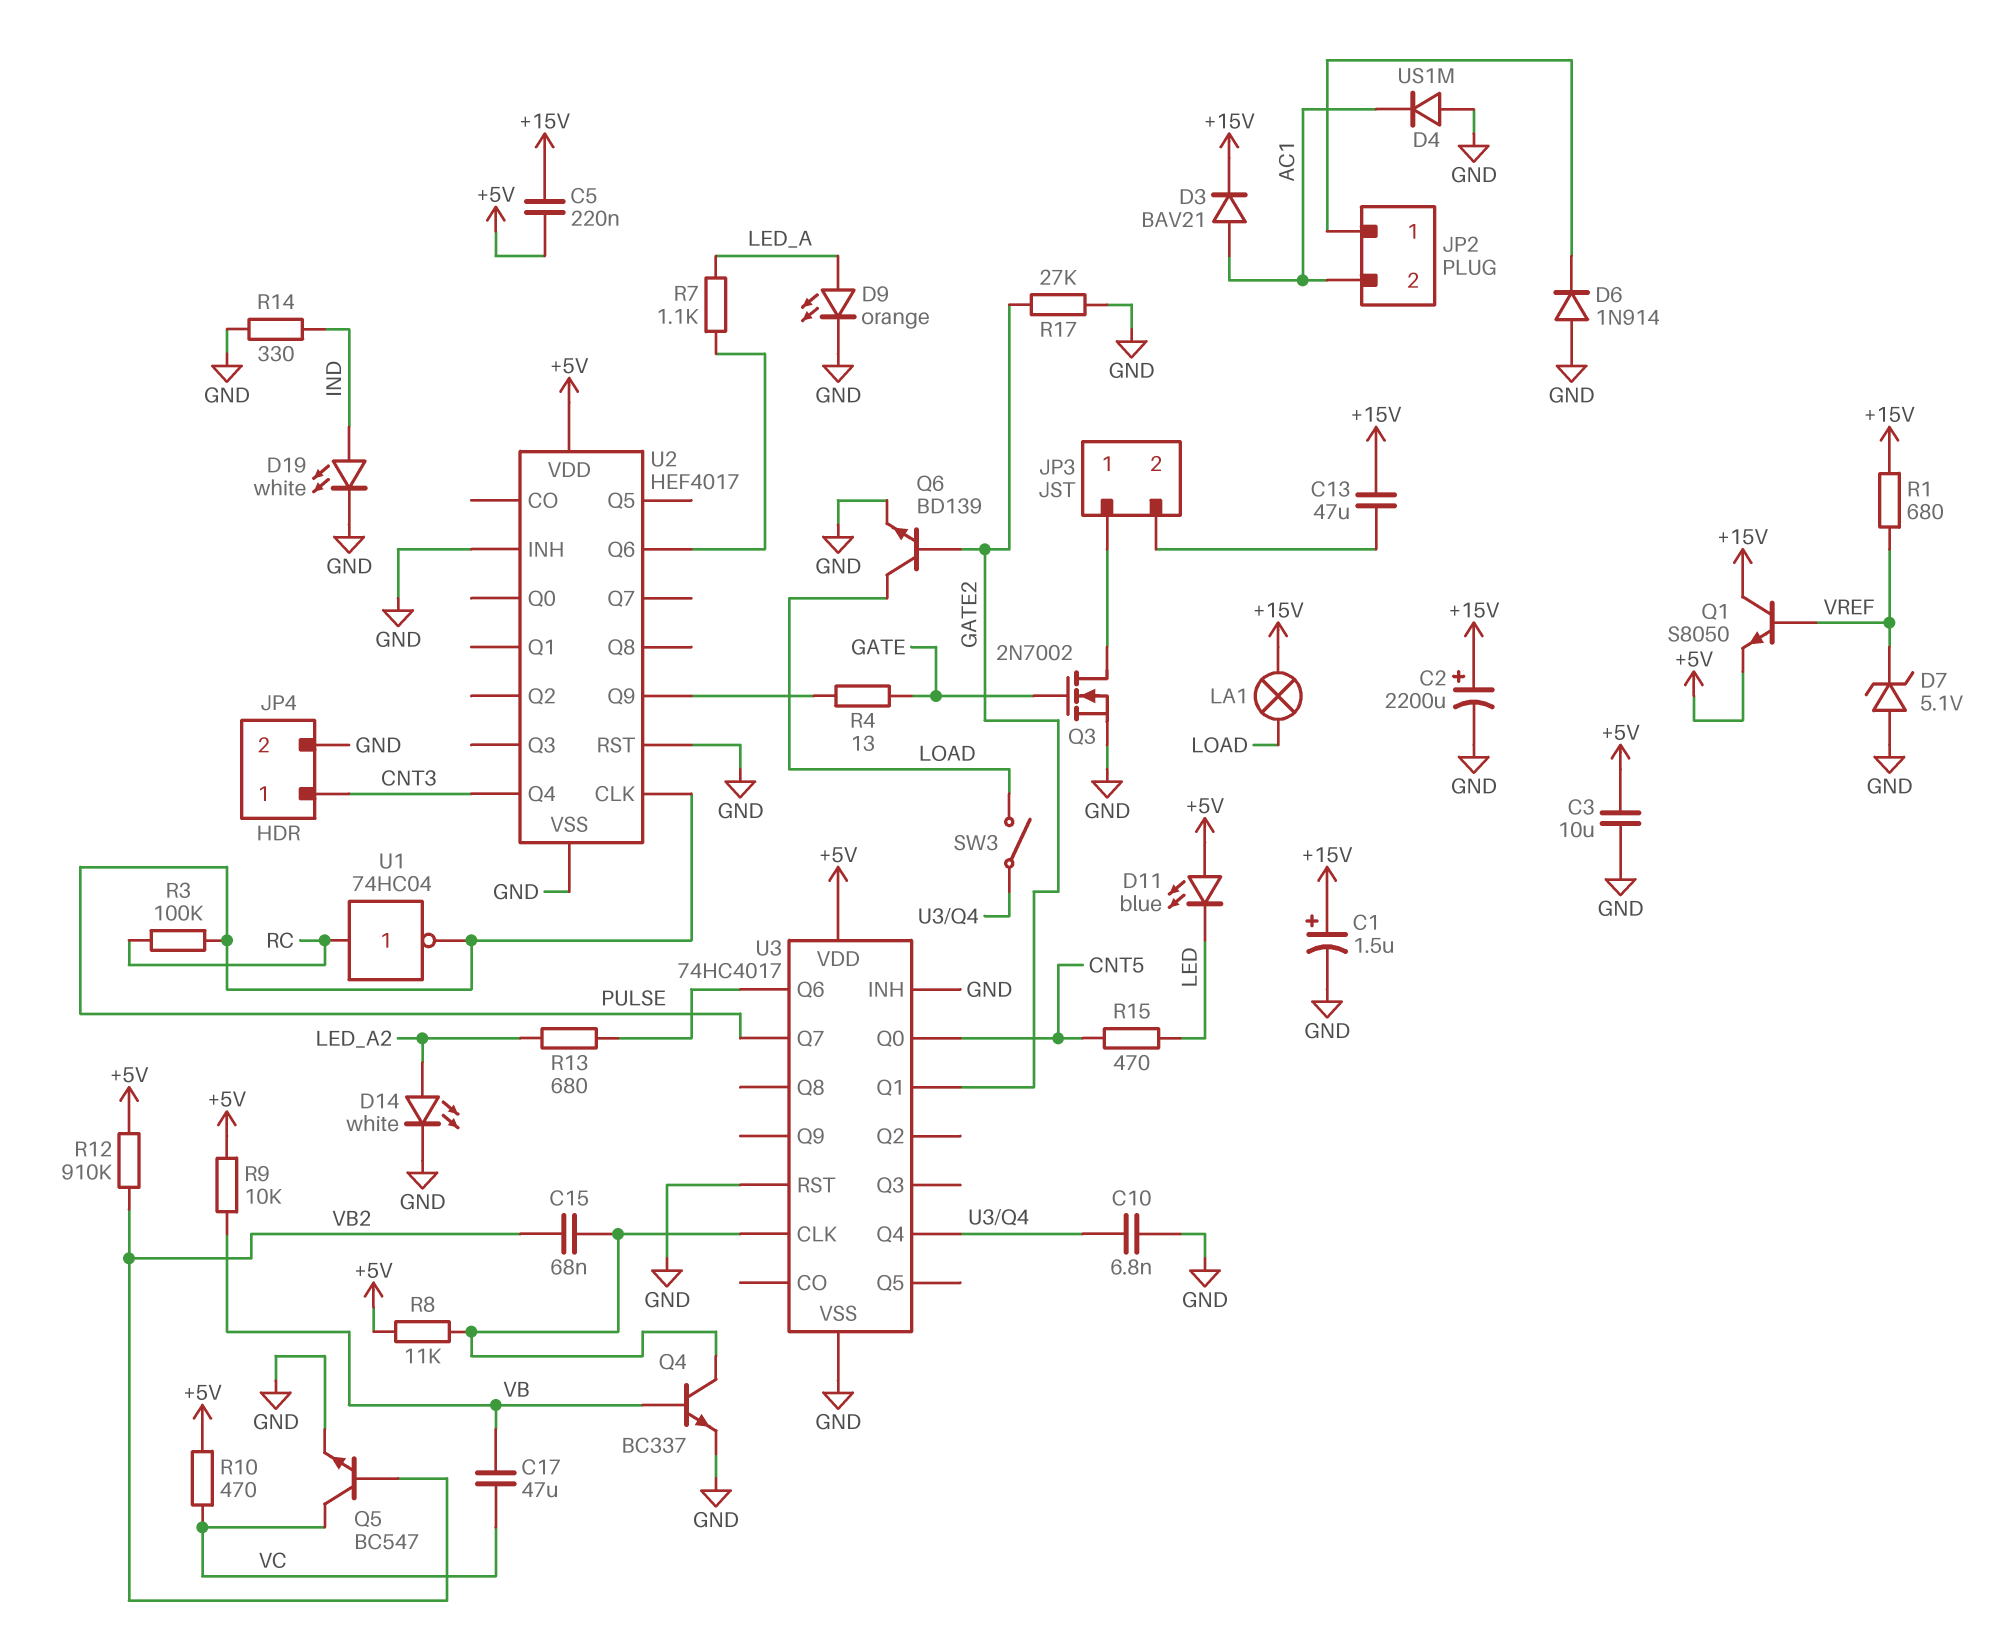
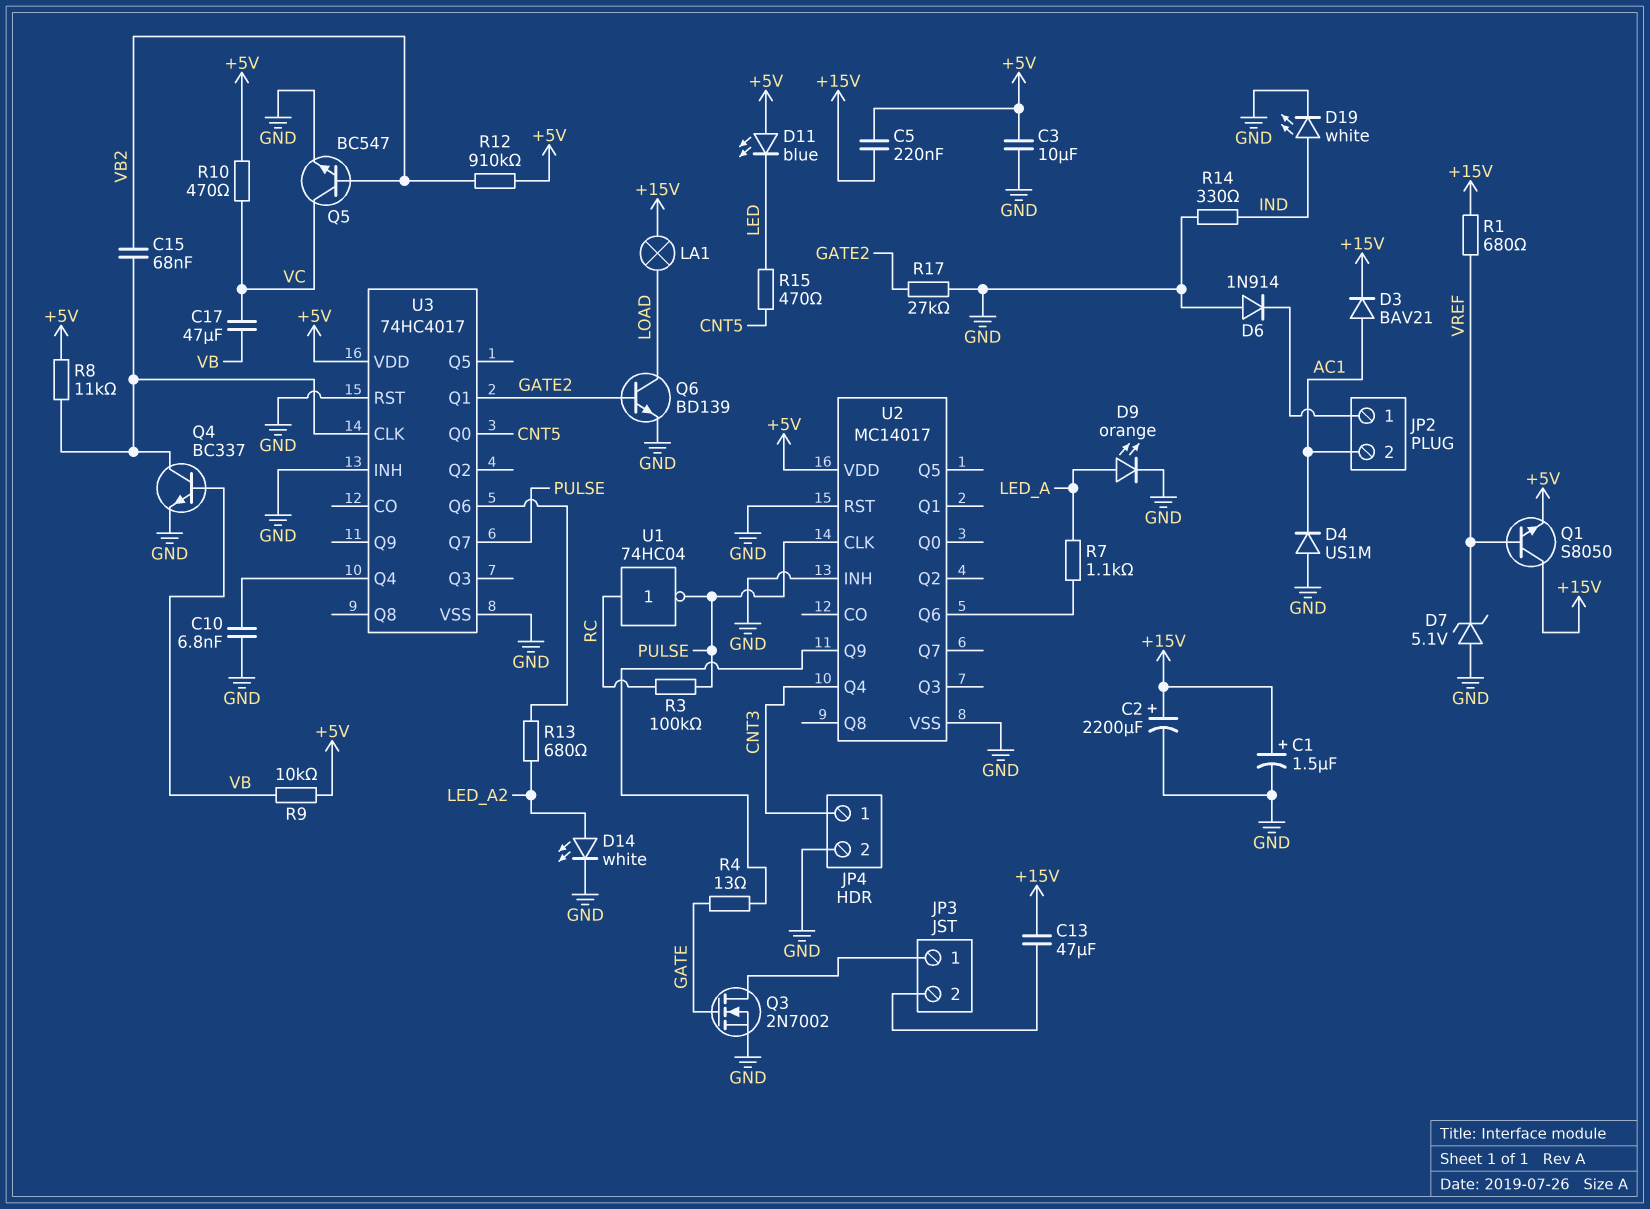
SW3: switch (LOAD, U3/Q4) -> none
U2: HEF4017 -> MC14017

